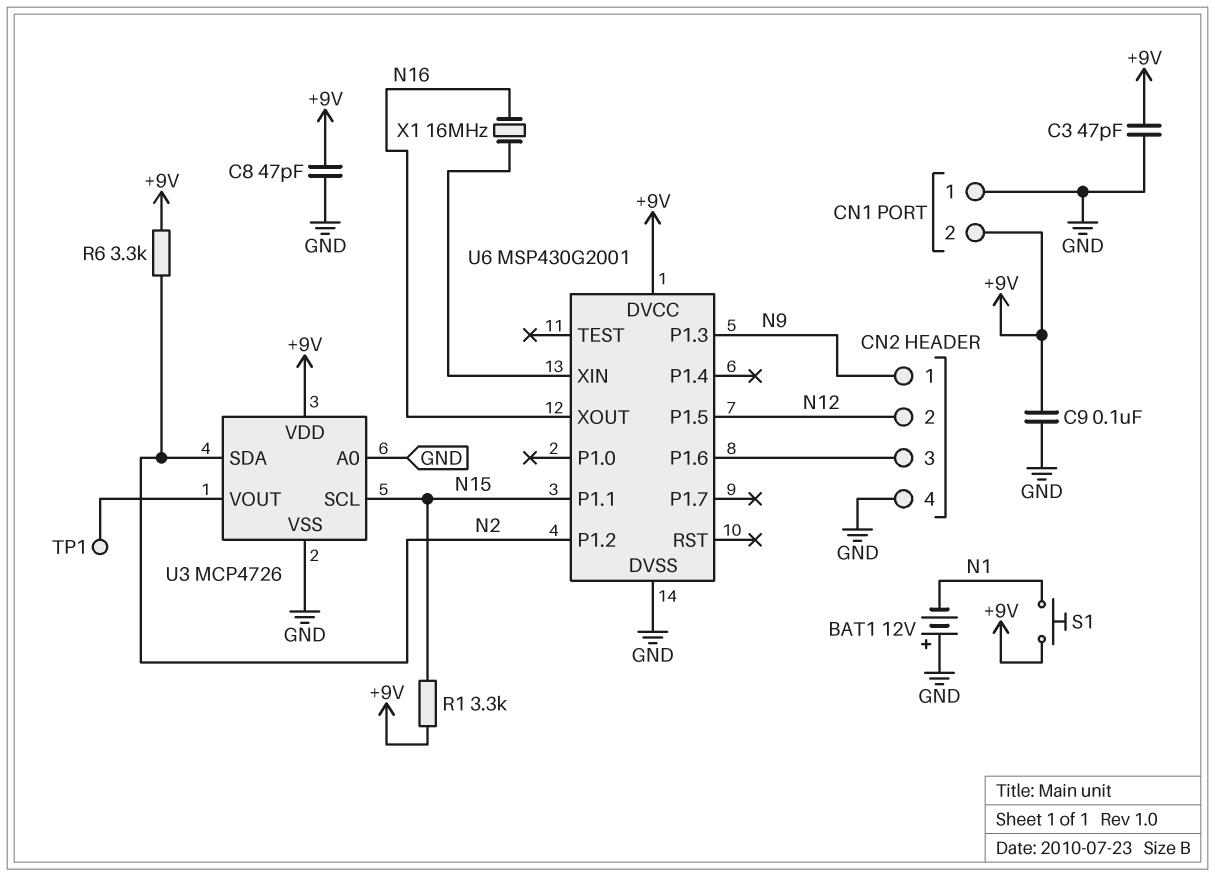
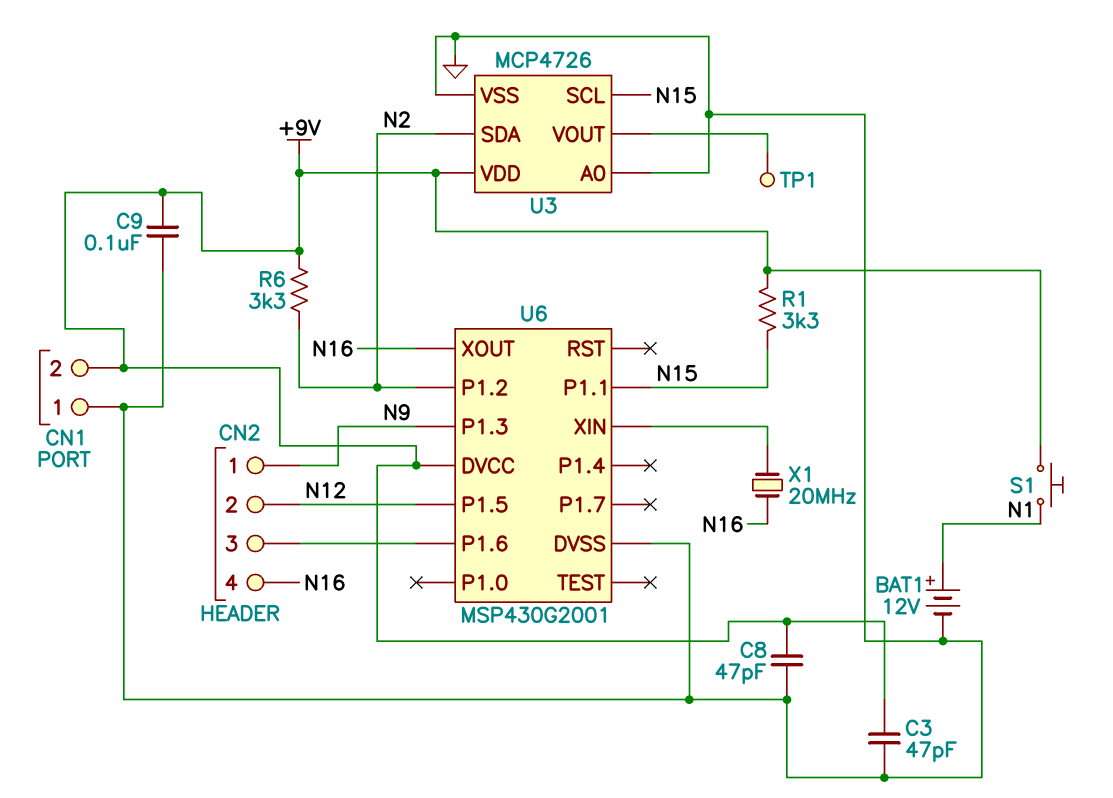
BAT1: 12V (plus GND, minus N1) -> 12V (plus N1, minus GND)
CN2 pin 4: GND -> N16
X1: 16MHz (N16, U6/XIN) -> 20MHz (N16, U6/XIN)

